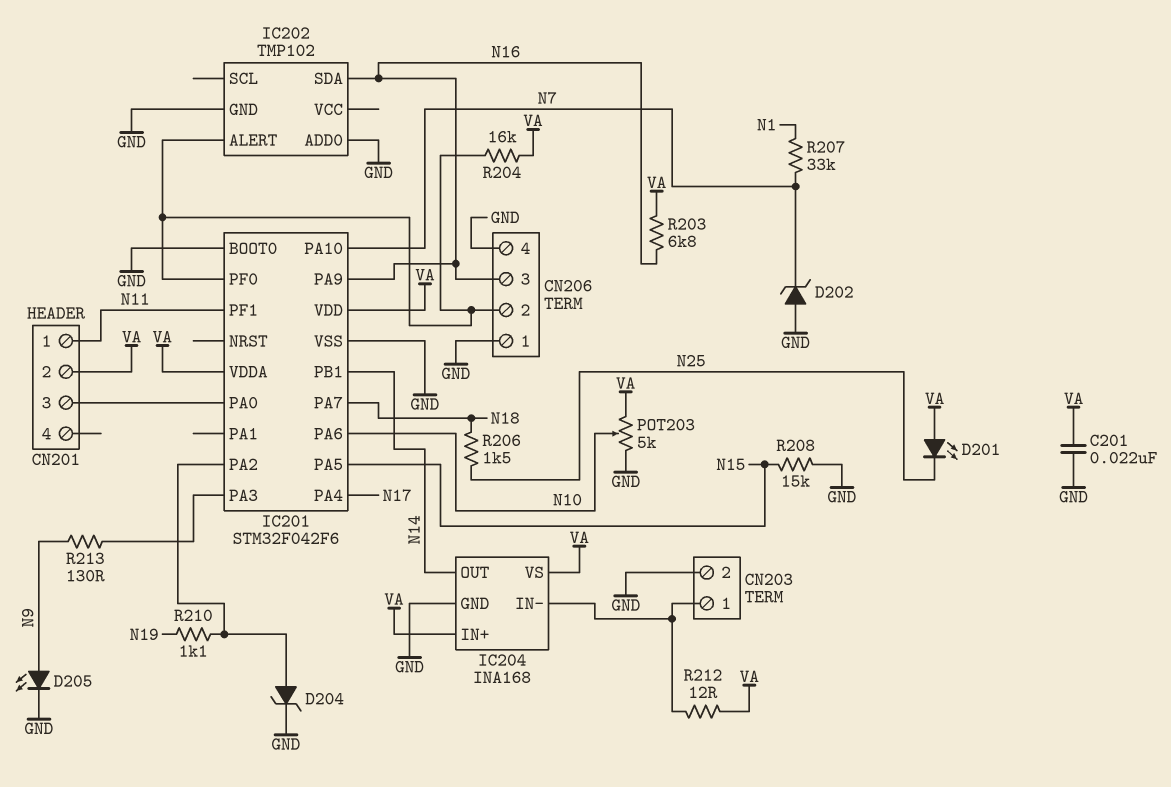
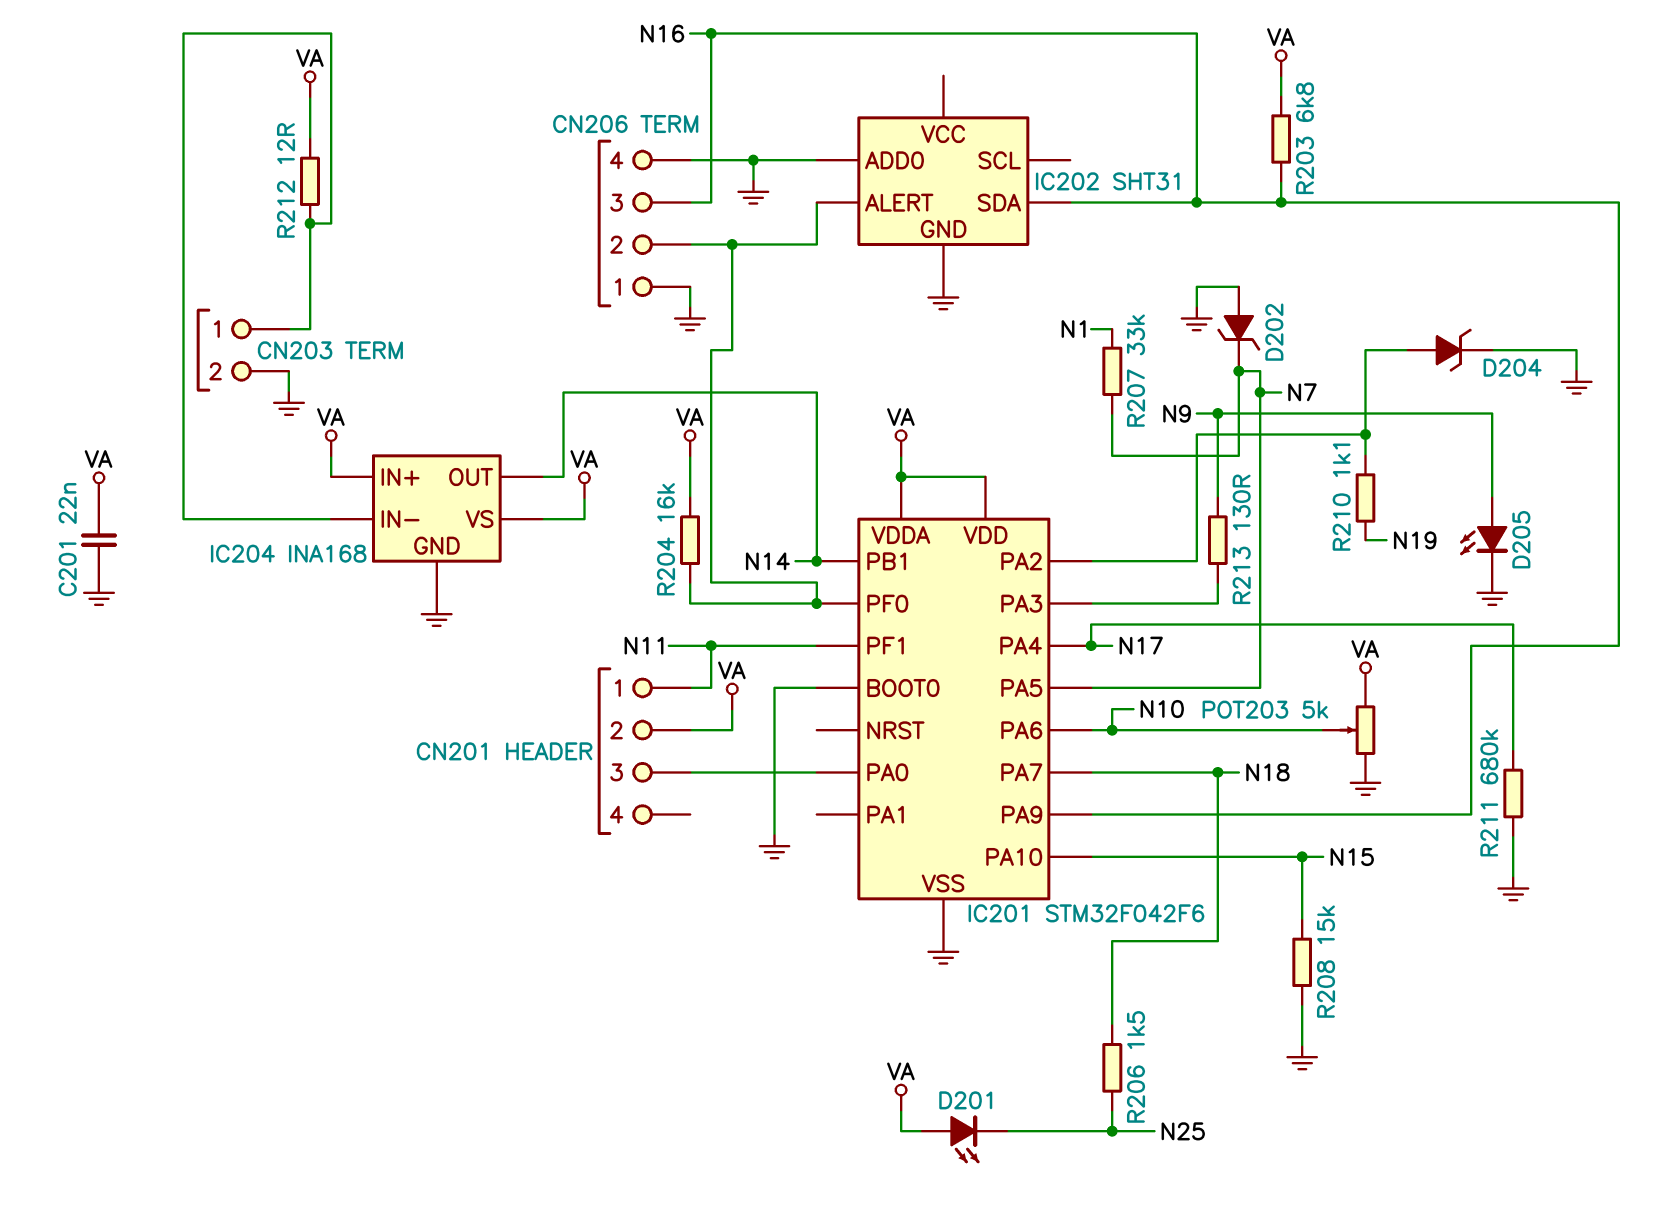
IC201 pin PA5: N15 -> N7
IC201 pin PA10: N7 -> N15
IC202: TMP102 -> SHT31
R211: none -> 680k (GND, N17)

